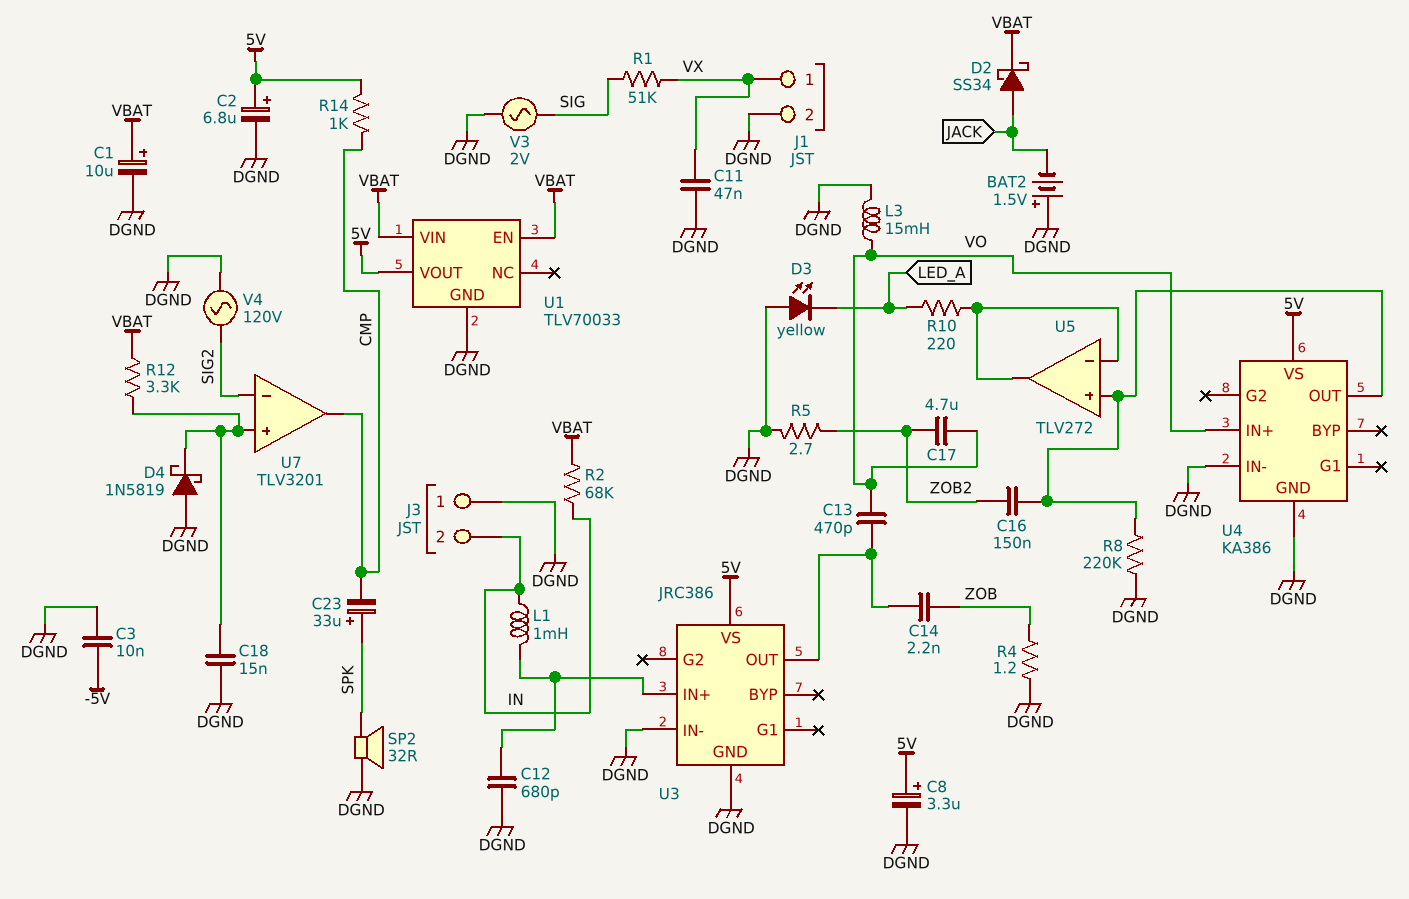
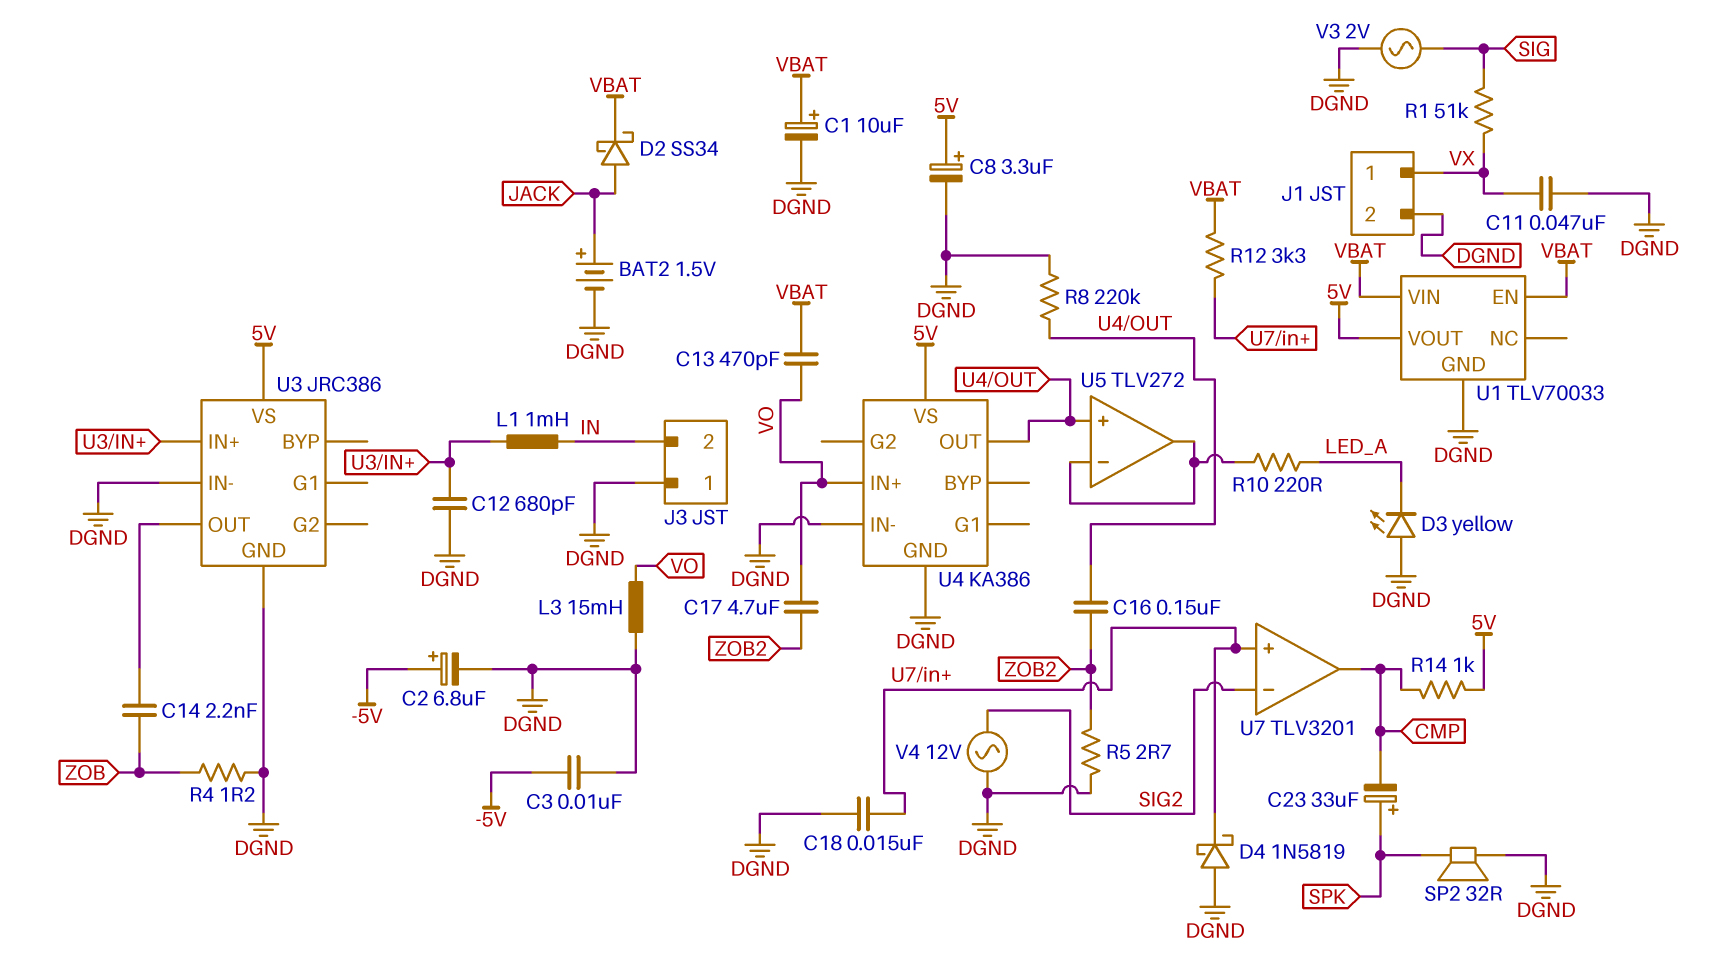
BAT2: 1.5V (plus DGND, minus JACK) -> 1.5V (plus JACK, minus DGND)
C2: 6.8uF (plus 5V, minus DGND) -> 6.8uF (plus -5V, minus DGND)
C13: 470pF (U3/OUT, VO) -> 470pF (VBAT, VO)
R2: 68k (IN, VBAT) -> none
V4: AC 120V (DGND, SIG2) -> AC 12V (DGND, SIG2)

